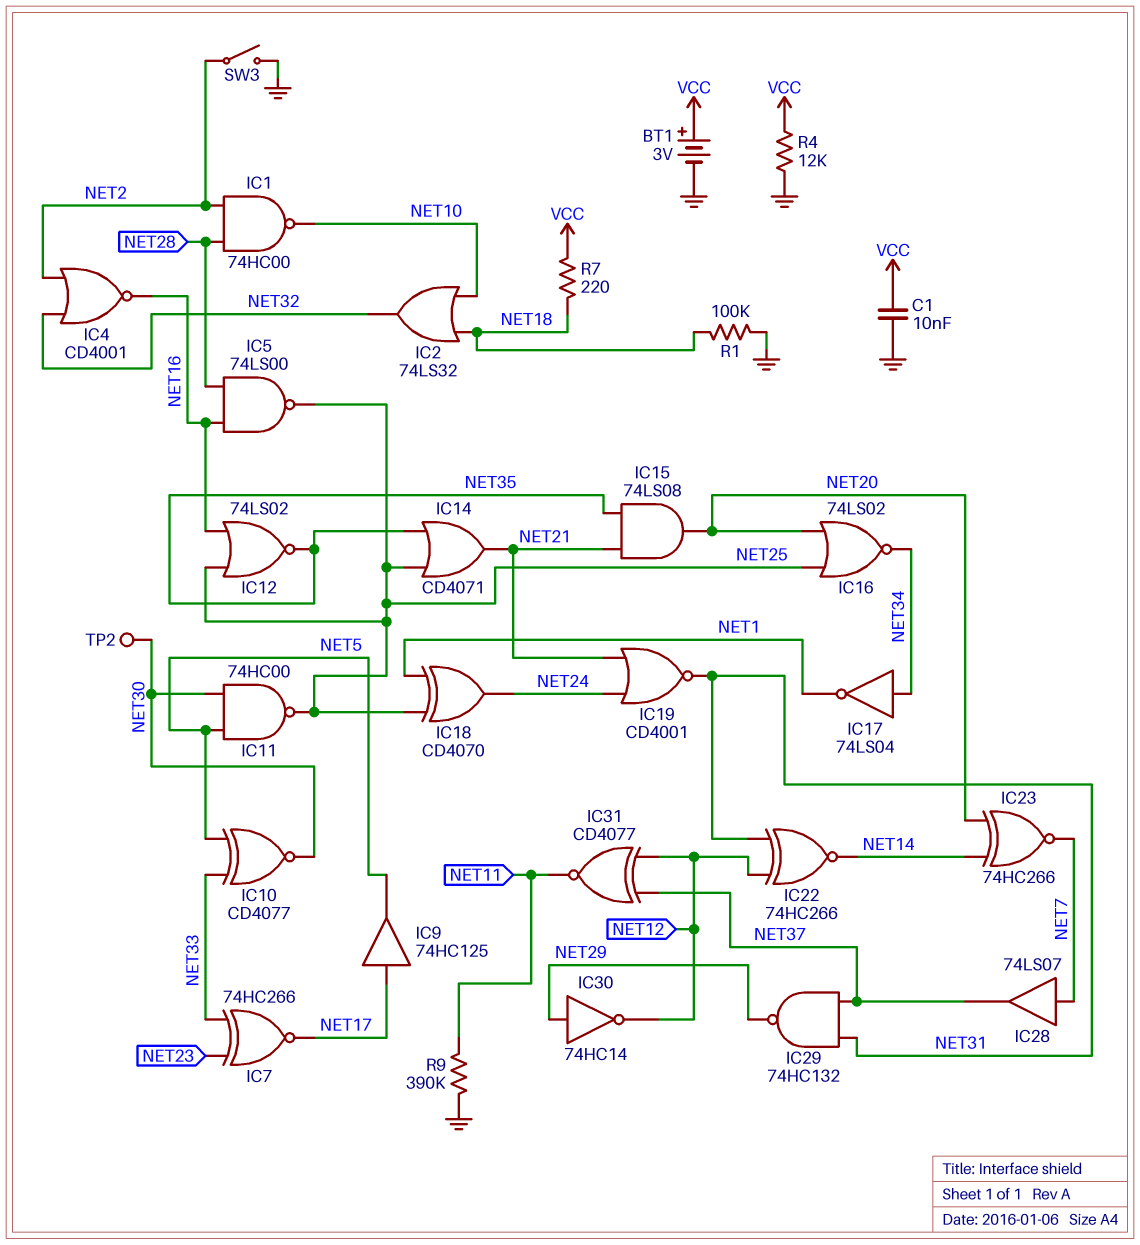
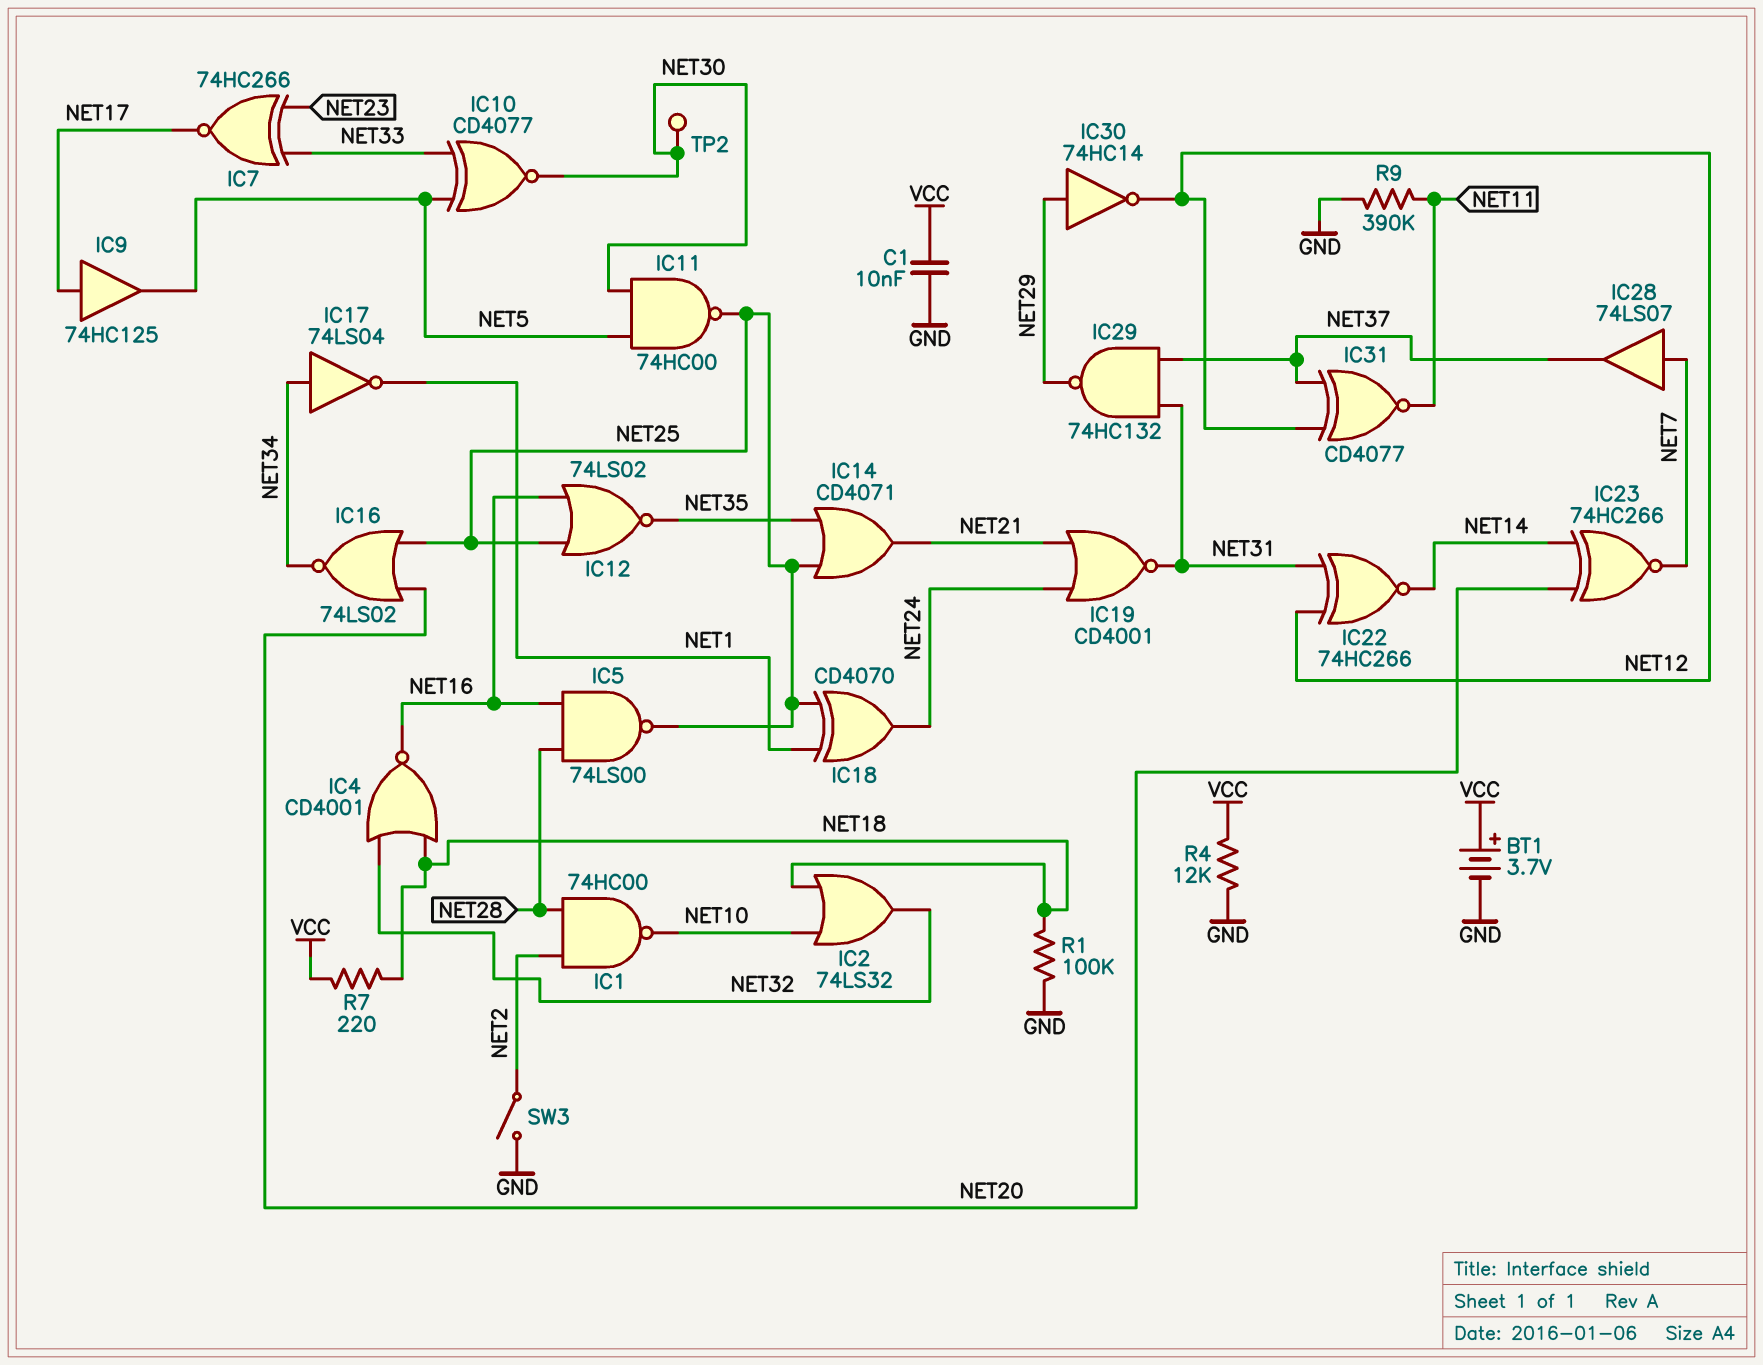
BT1: 3V (plus VCC, minus GND) -> 3.7V (plus VCC, minus GND)
IC4: NOR CD4001 (in NET2, in NET32, out NET16) -> NOR CD4001 (in NET18, in NET32, out NET16)
IC15: AND 74LS08 (in NET21, in NET35, out NET20) -> none

